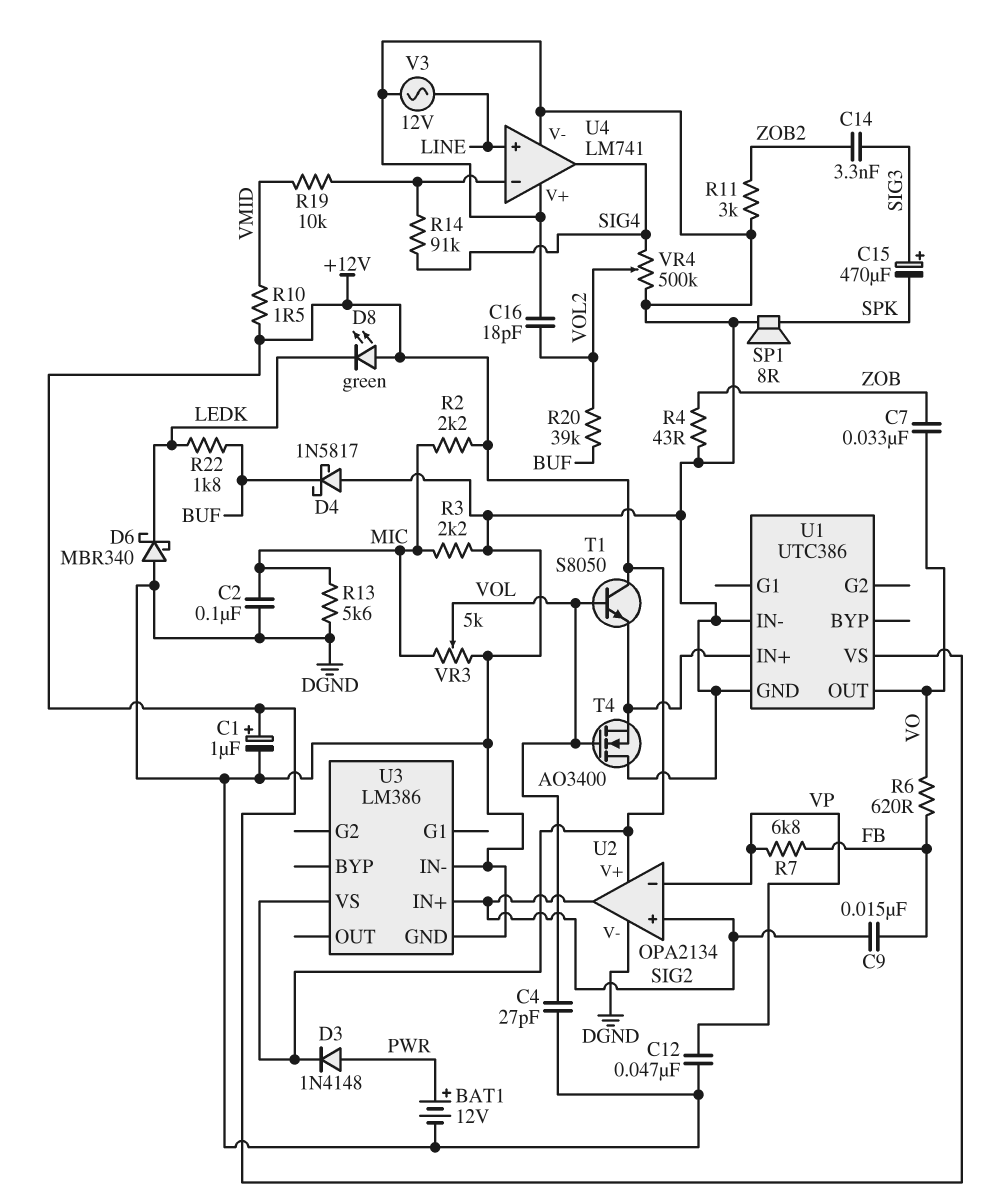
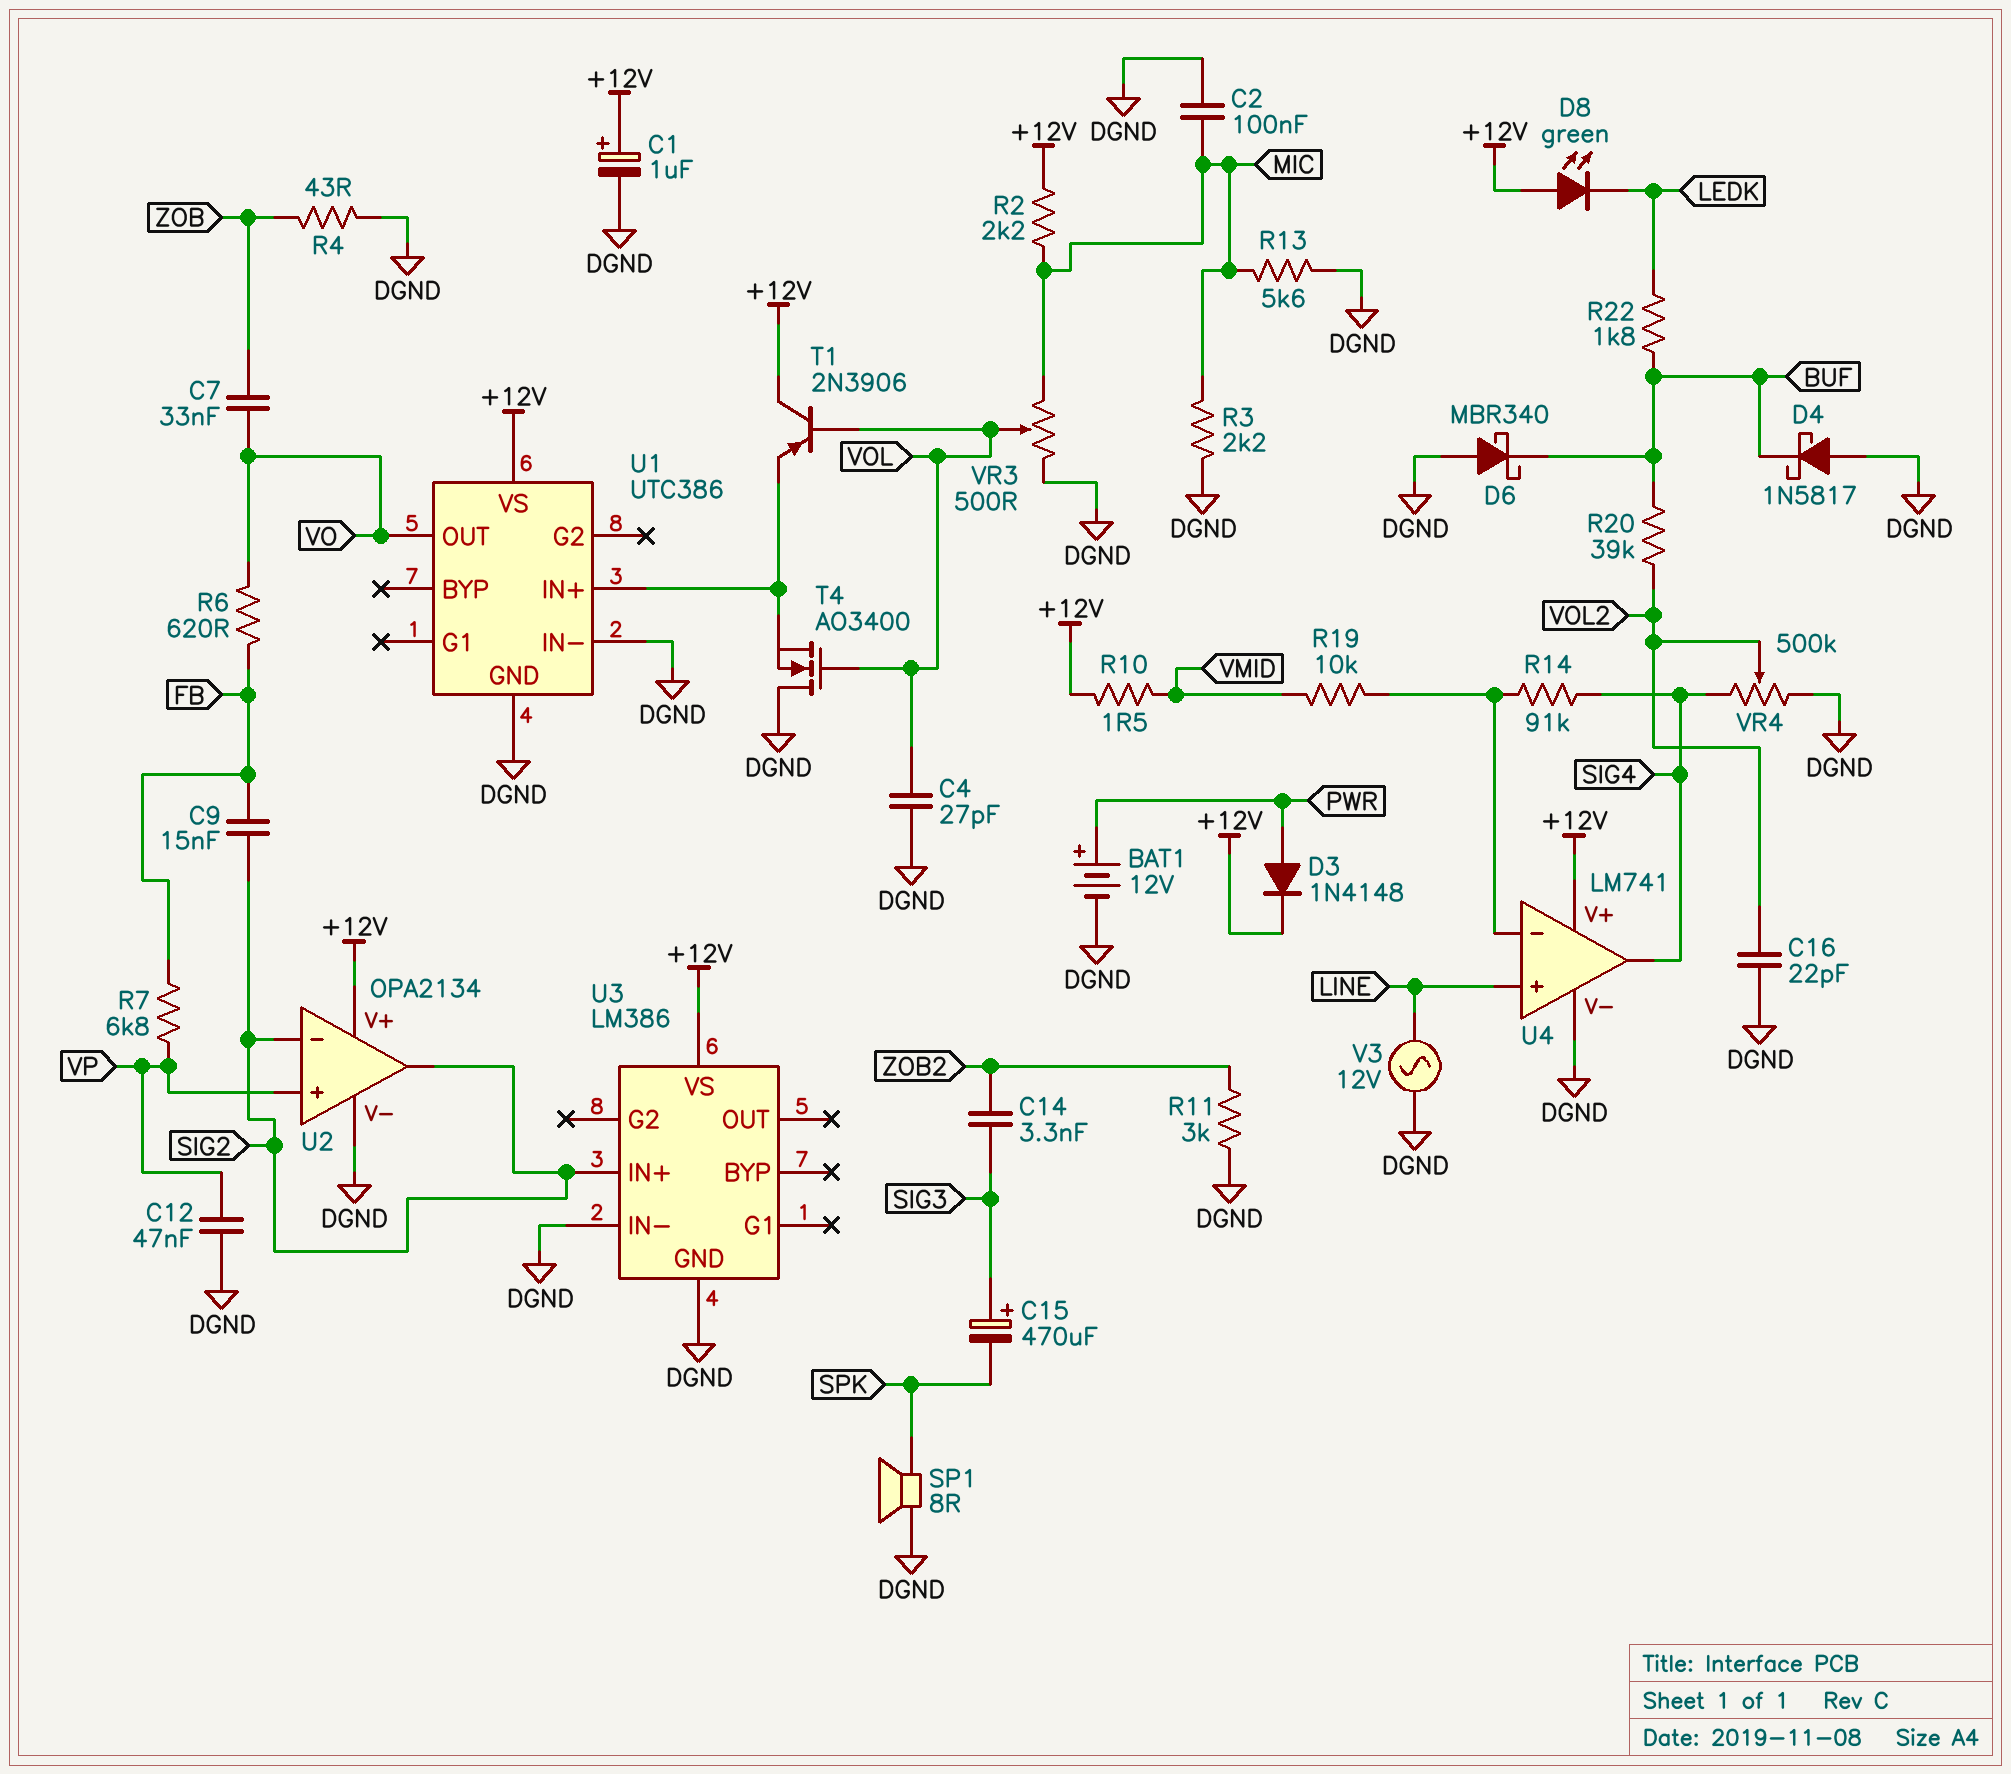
C16: 18pF (DGND, VOL2) -> 22pF (DGND, VOL2)
D6: schottky MBR340 (A DGND, K LEDK) -> schottky MBR340 (A DGND, K BUF)
T1: NPN S8050 (B VOL, C +12V, E U1/IN+) -> PNP 2N3906 (B VOL, C +12V, E U1/IN+)
U2 pin in+: SIG2 -> VP
U2 pin in-: VP -> SIG2
U4 pin V+: DGND -> +12V
VR3: 5k (DGND, MIC, wiper VOL) -> 500 (DGND, MIC, wiper VOL)

